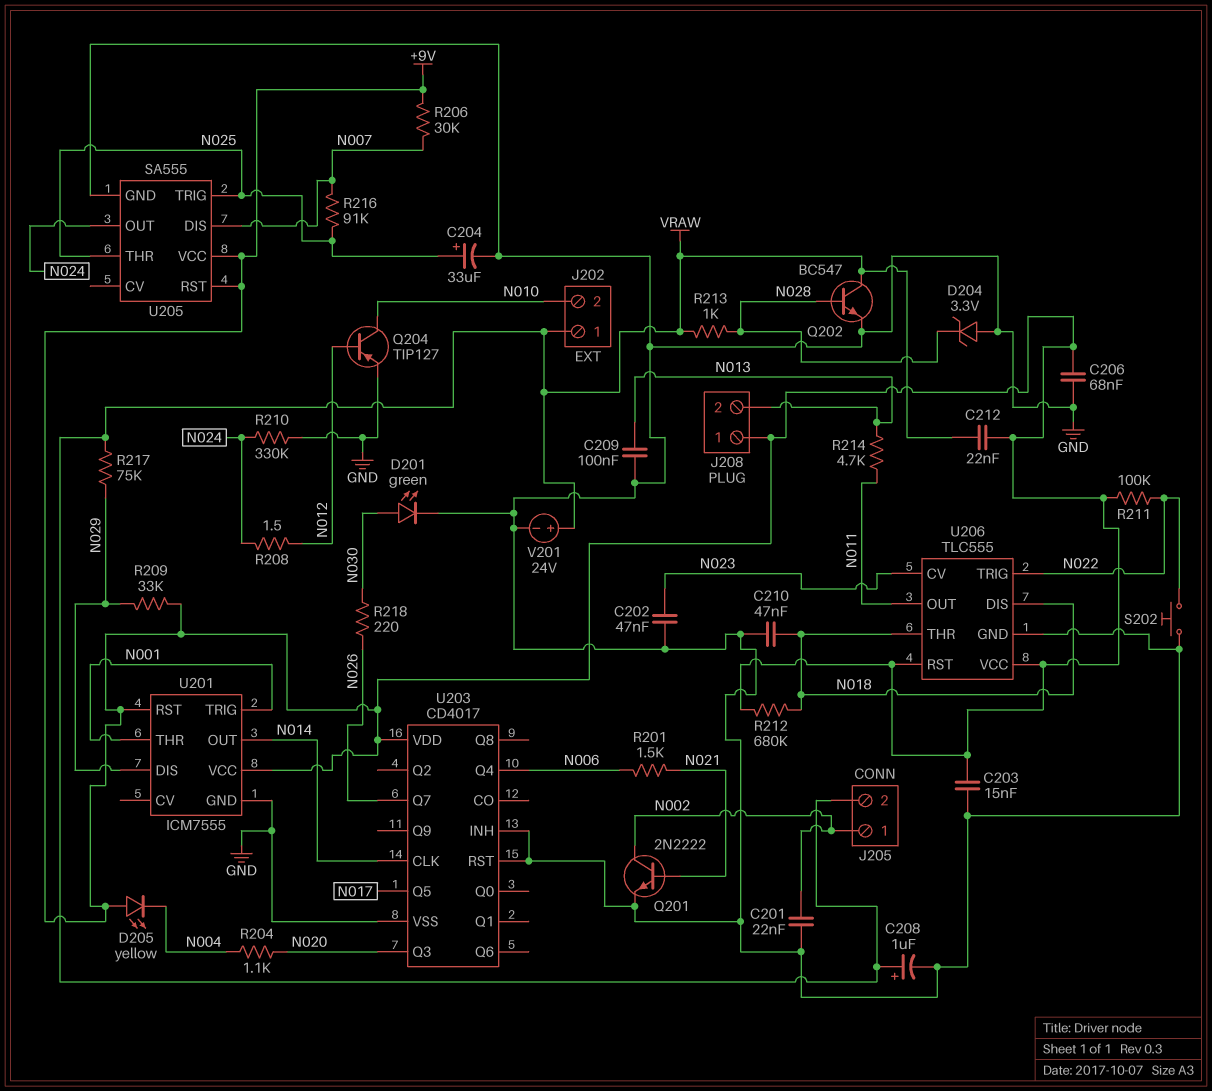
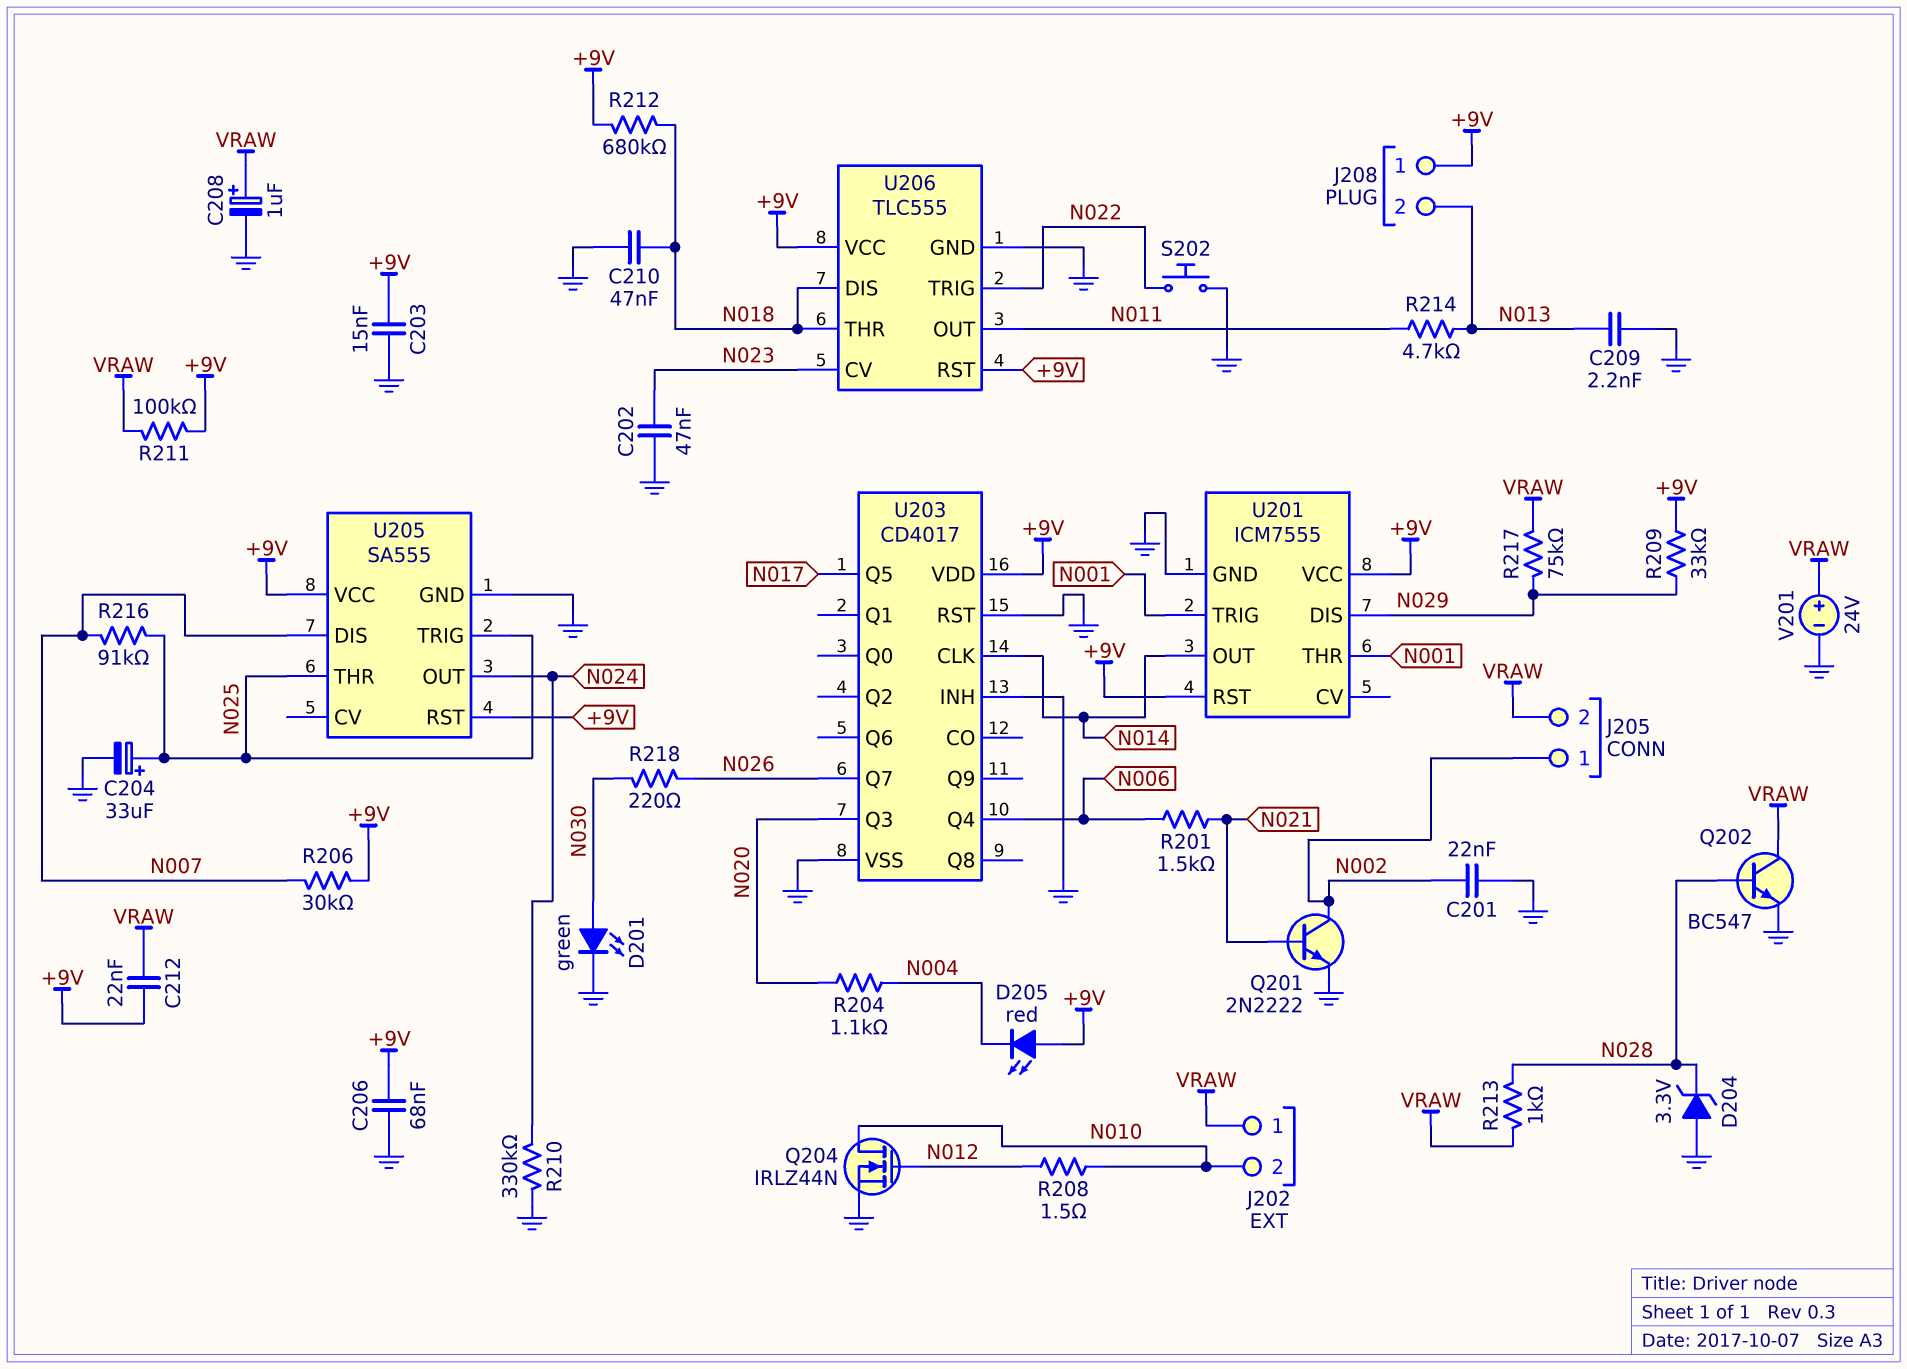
C209: 100nF (GND, N013) -> 2.2nF (GND, N013)
D205: LED yellow (A +9V, K N004) -> LED red (A +9V, K N004)
Q204: PNP TIP127 (B N012, C N010, E GND) -> NMOS IRLZ44N (G N012, D N010, S GND)
R208: 1.5 (N012, N024) -> 1.5 (N010, N012)
R211: 100k (+9V, N022) -> 100k (+9V, VRAW)

